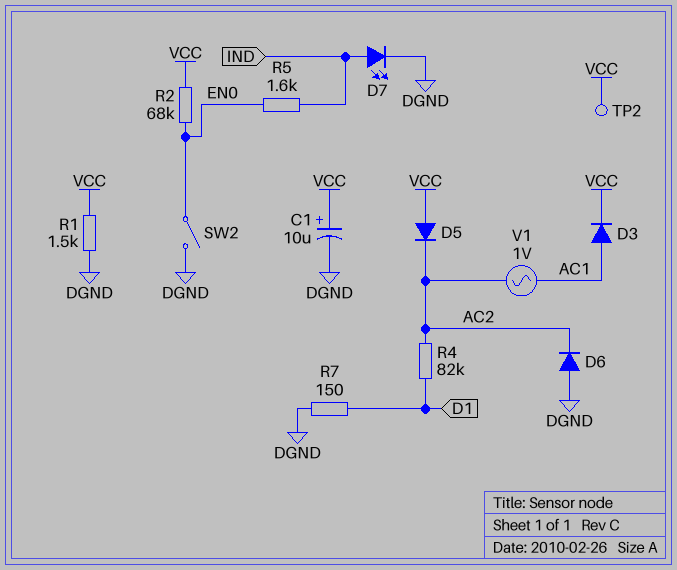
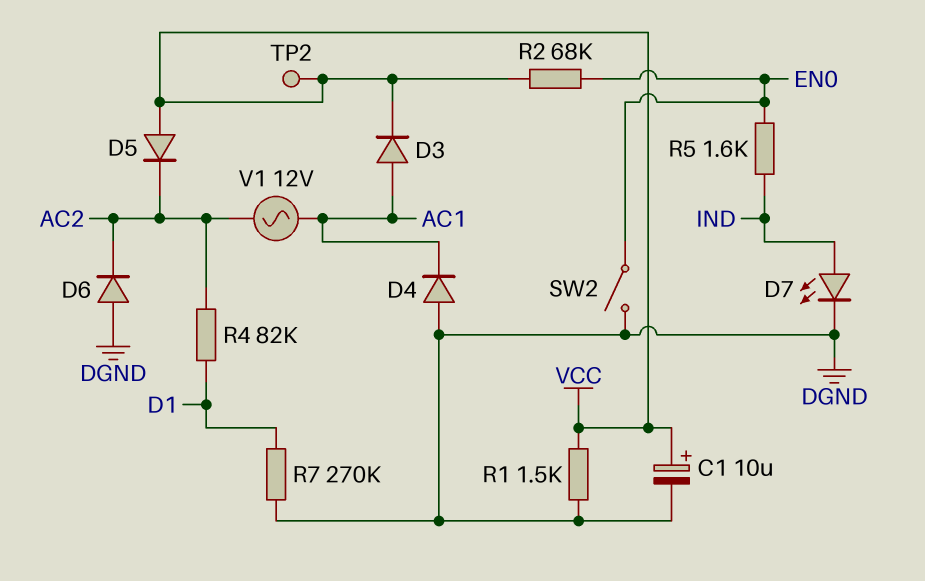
D4: none -> diode (A DGND, K AC1)
R7: 150 (D1, DGND) -> 270k (D1, DGND)
V1: AC 1V (AC1, AC2) -> AC 12V (AC1, AC2)

